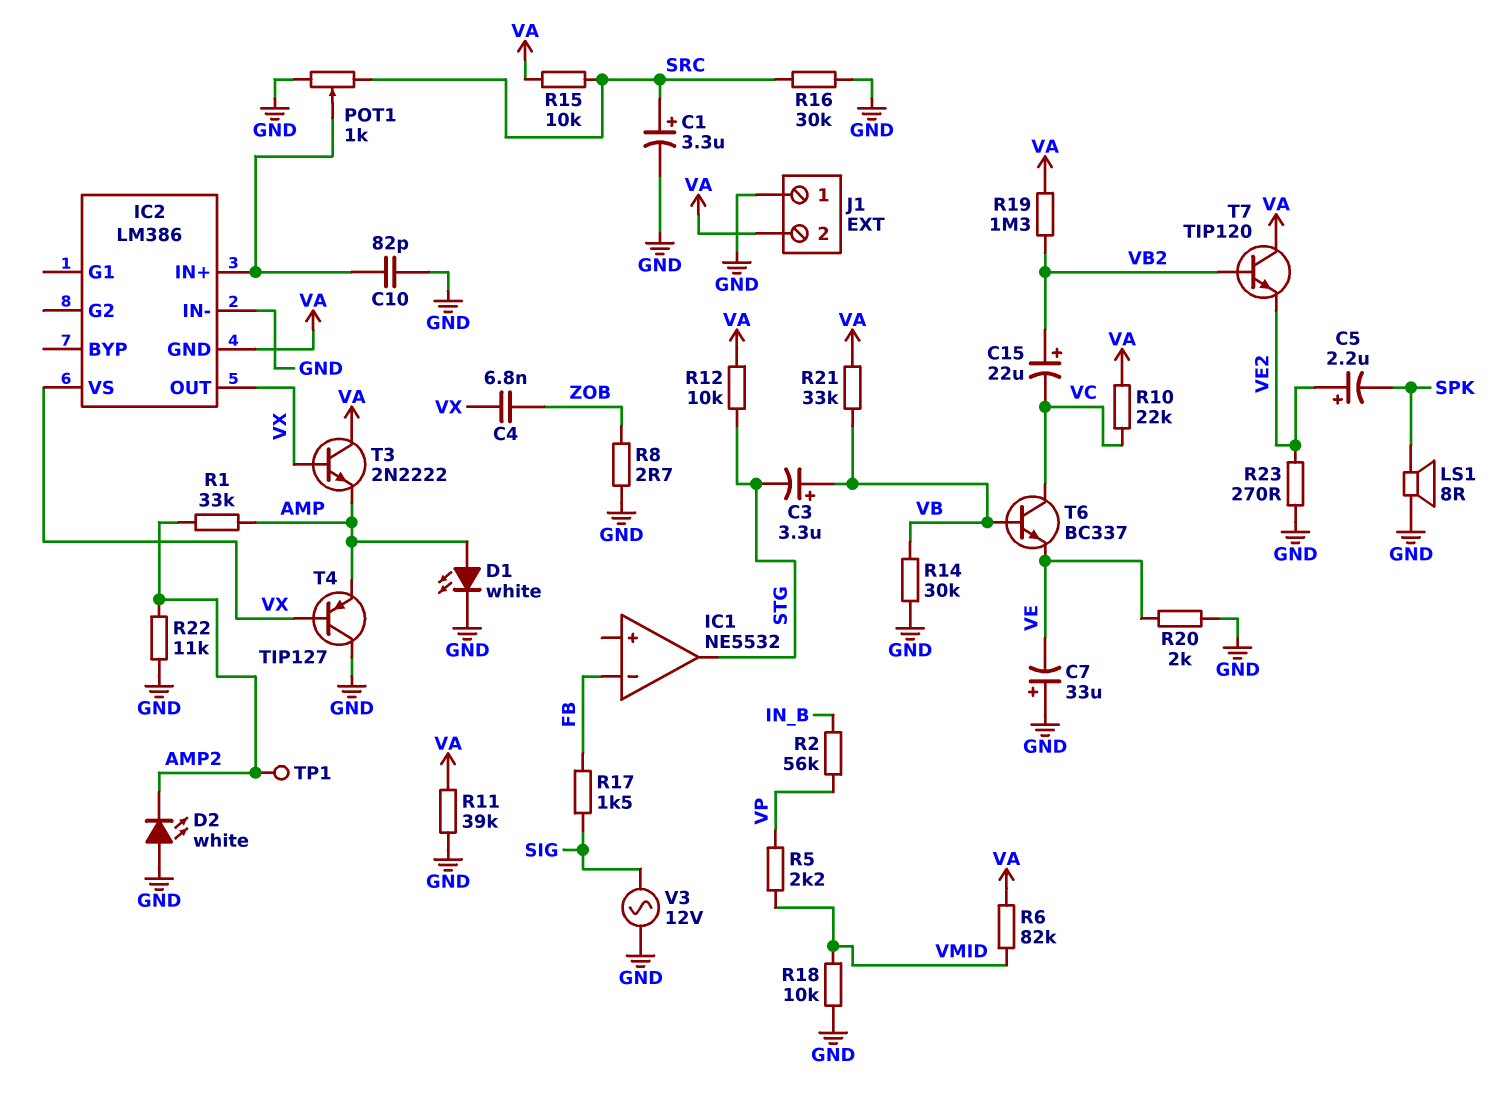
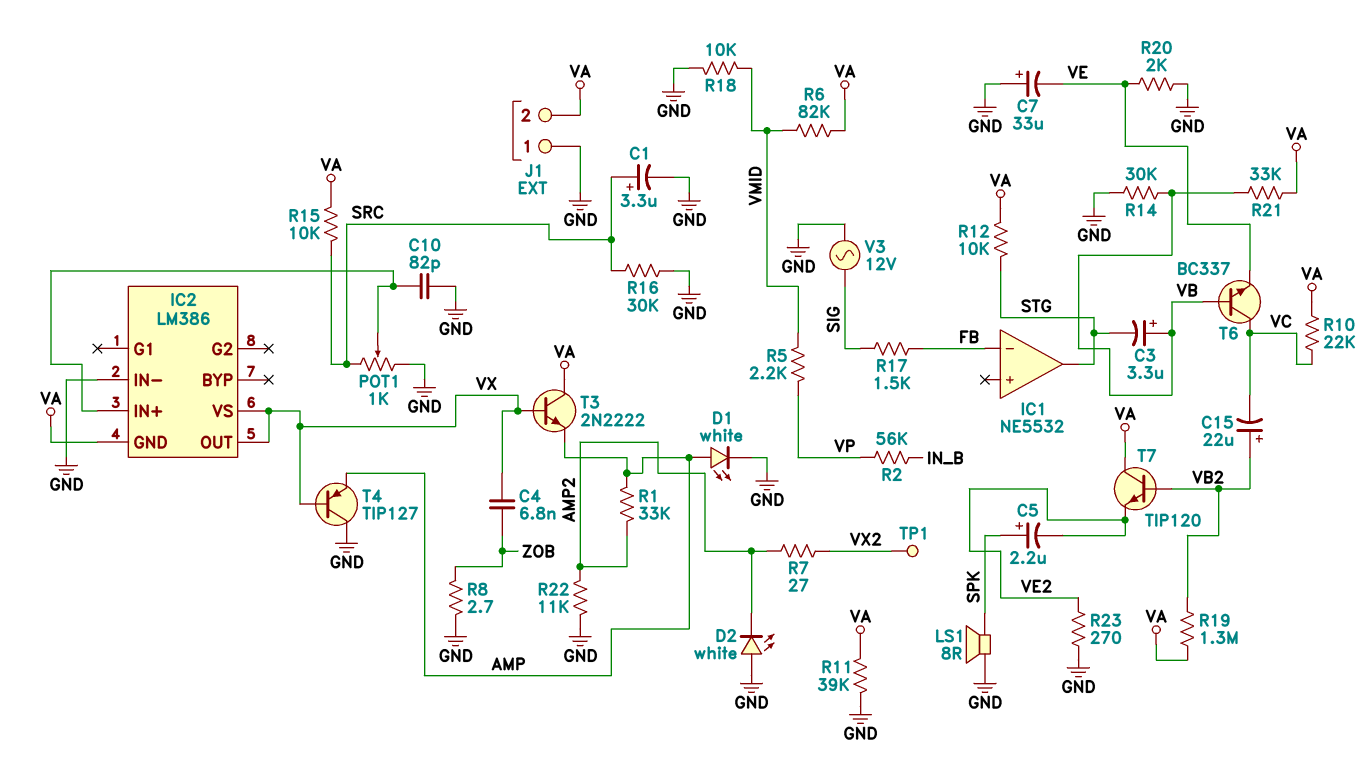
C5: 2.2uF (plus VE2, minus SPK) -> 2.2uF (plus SPK, minus VE2)
R7: none -> 27 (AMP2, VX2)
TP1: test point (AMP2) -> test point (VX2)

